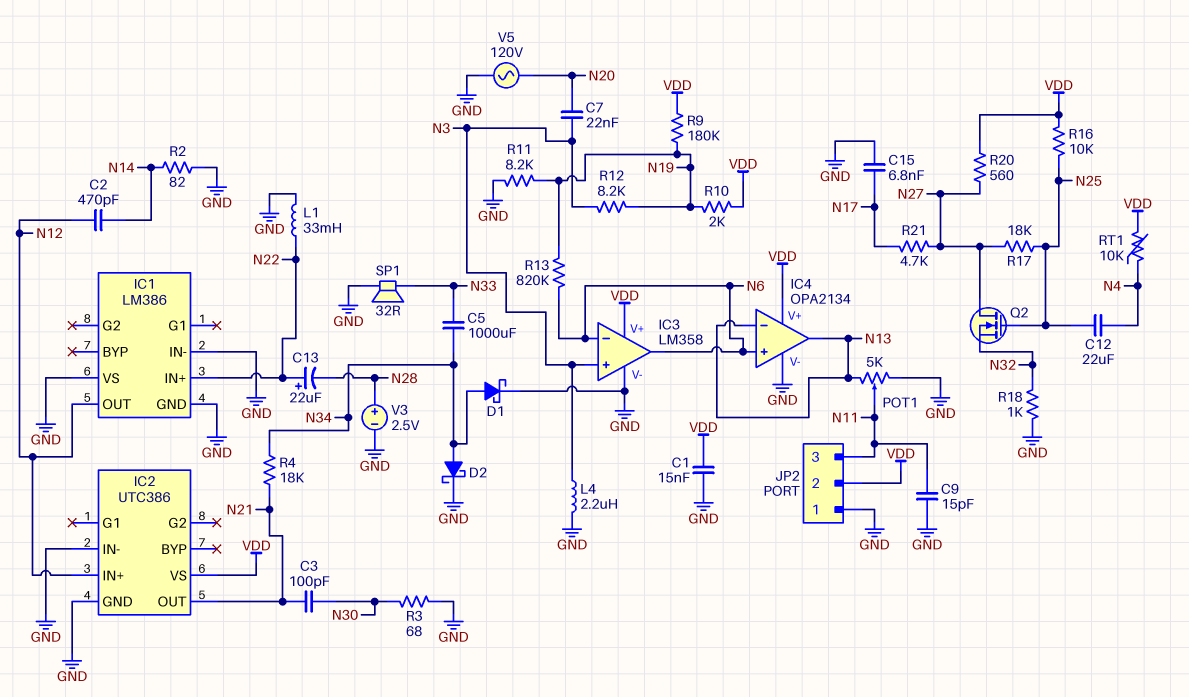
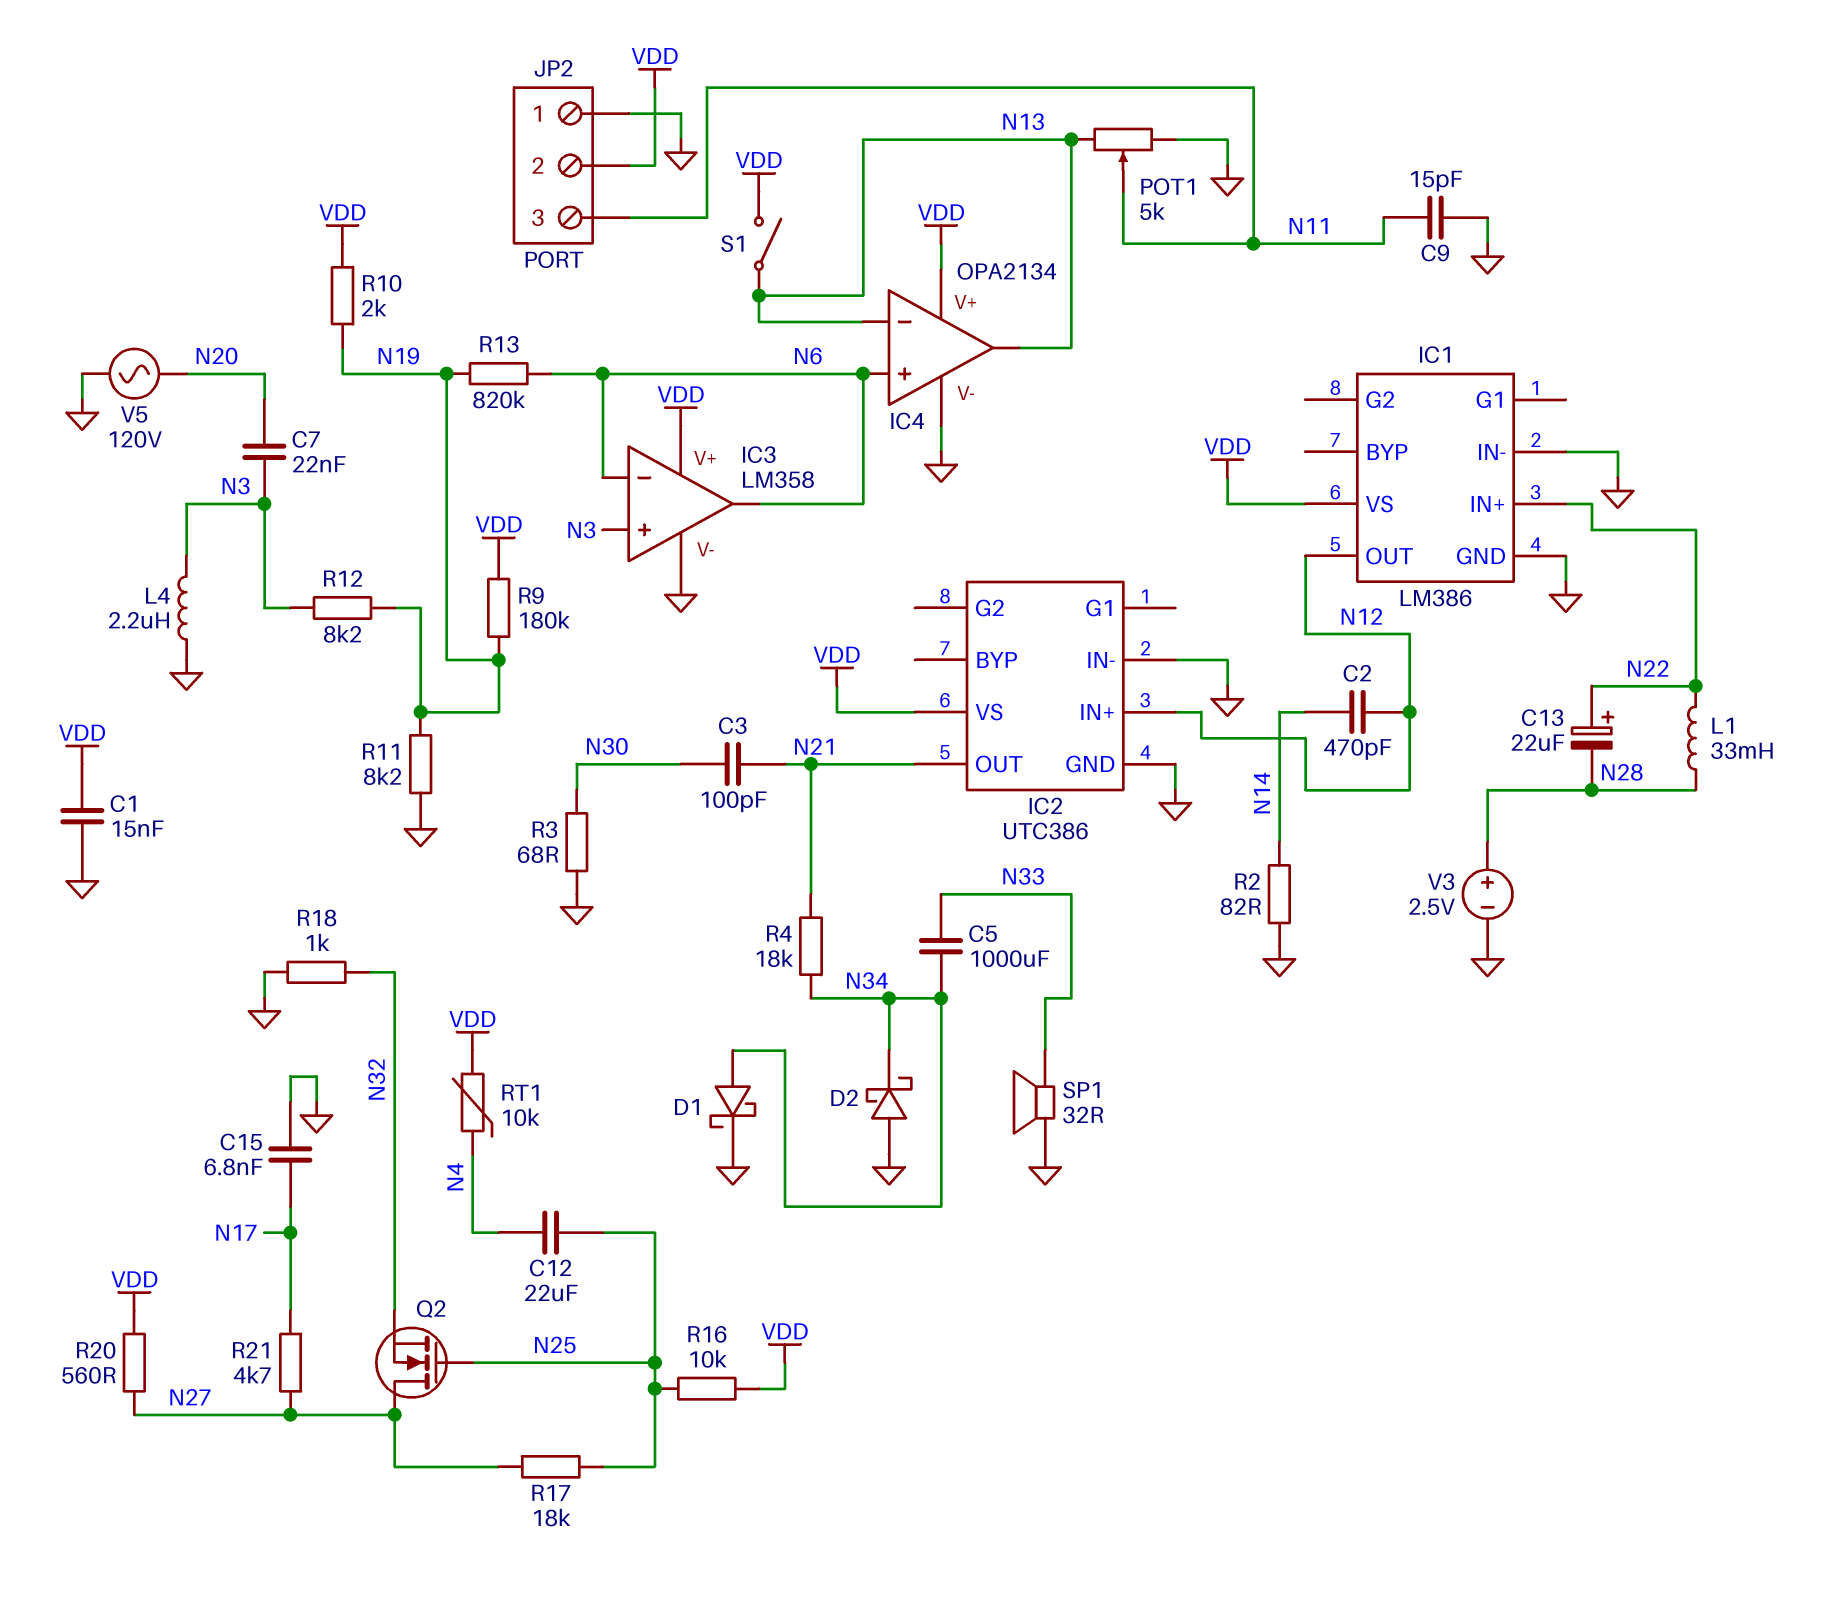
D2: schottky (A N34, K GND) -> schottky (A GND, K N34)
IC1 pin VS: GND -> VDD
L1: 33mH (GND, N22) -> 33mH (N22, N28)
S1: none -> switch (N13, VDD)

